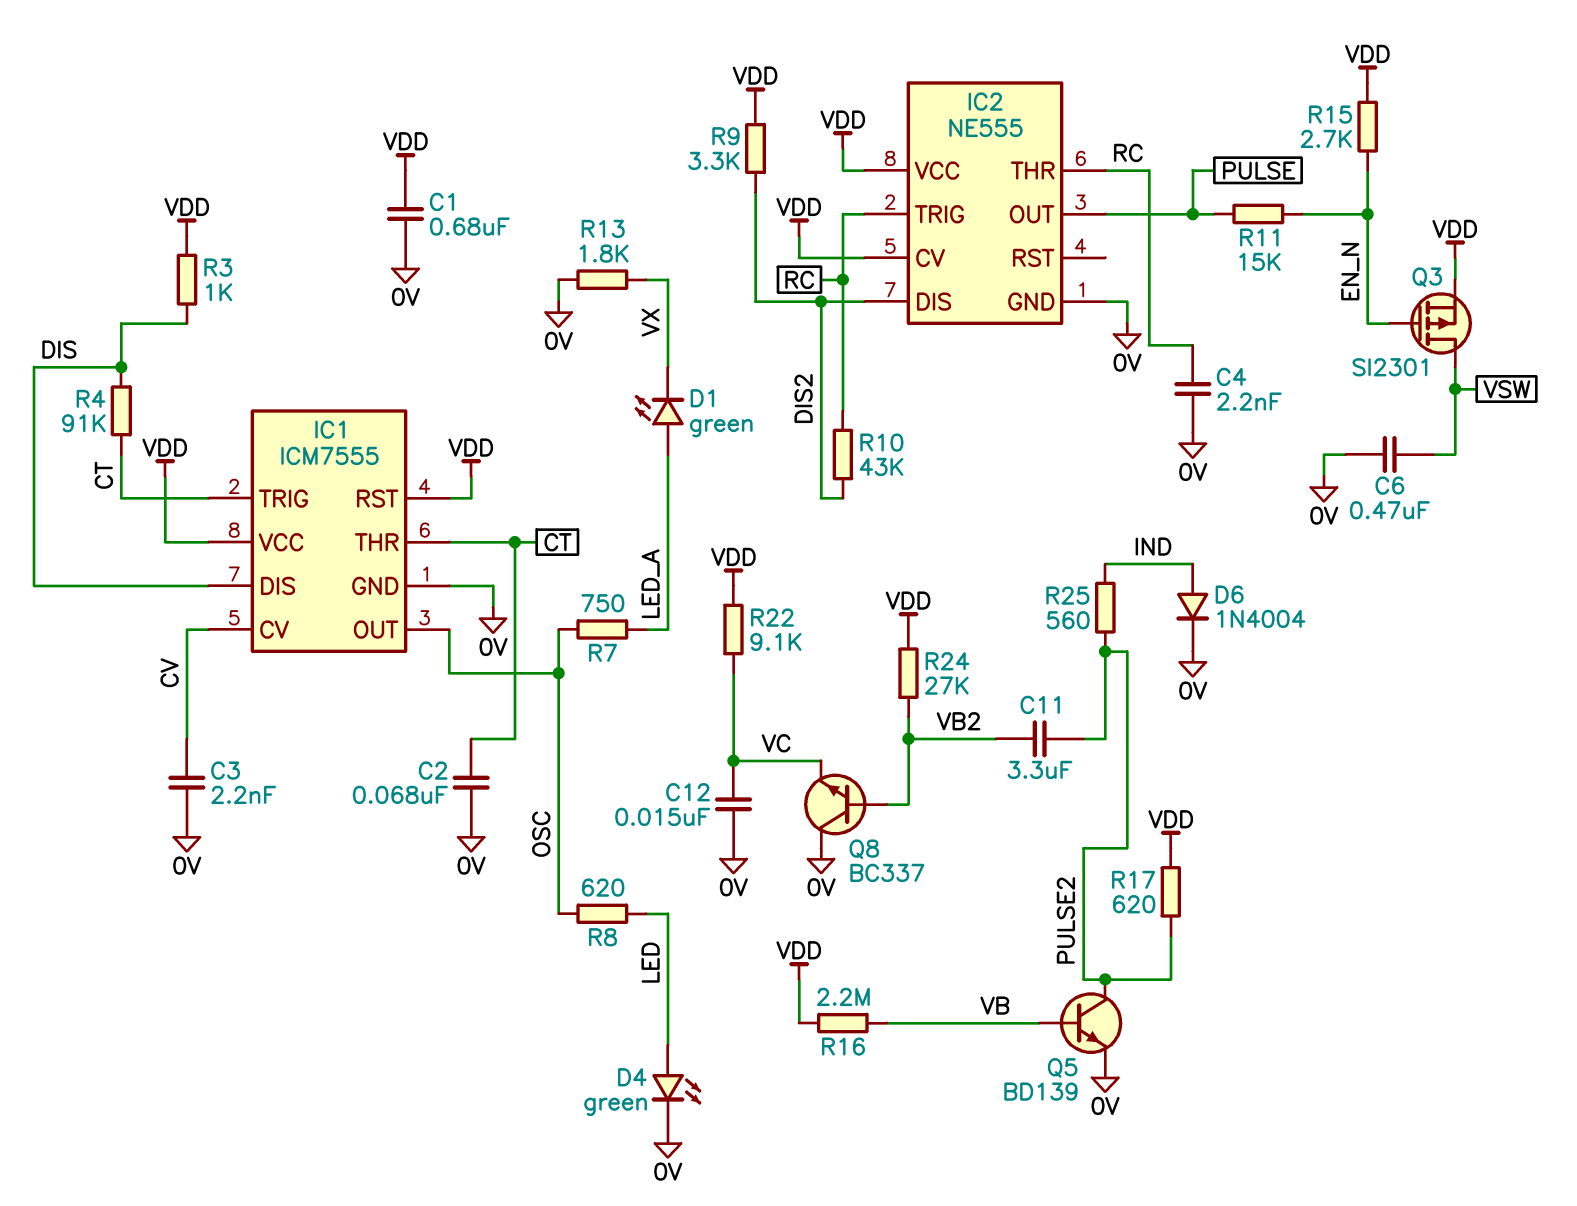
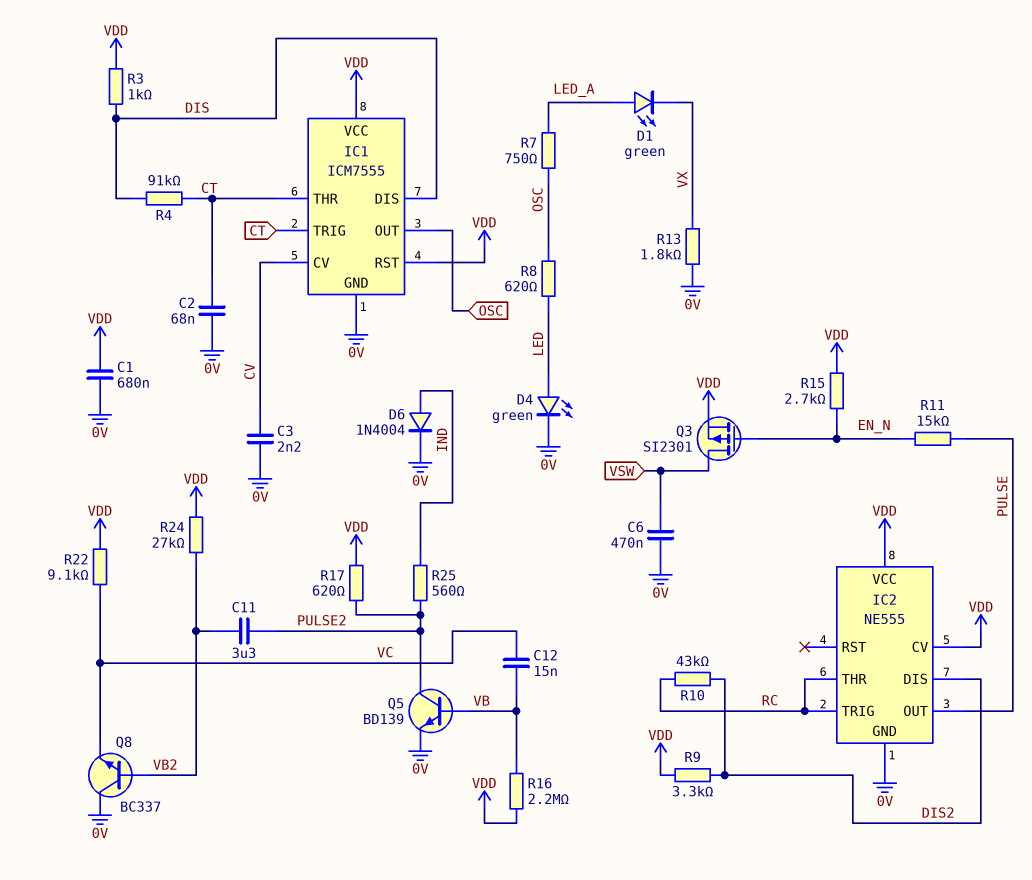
C4: 2.2nF (0V, RC) -> none
C12: 15nF (0V, VC) -> 15nF (VB, VC)

